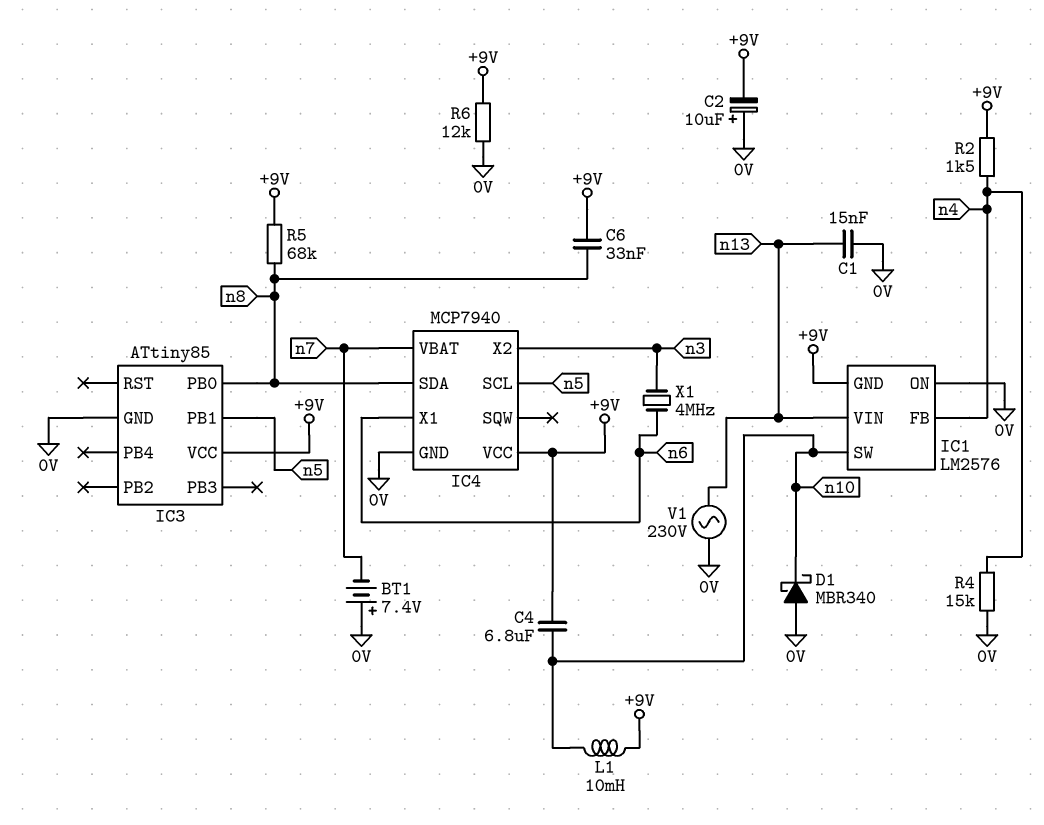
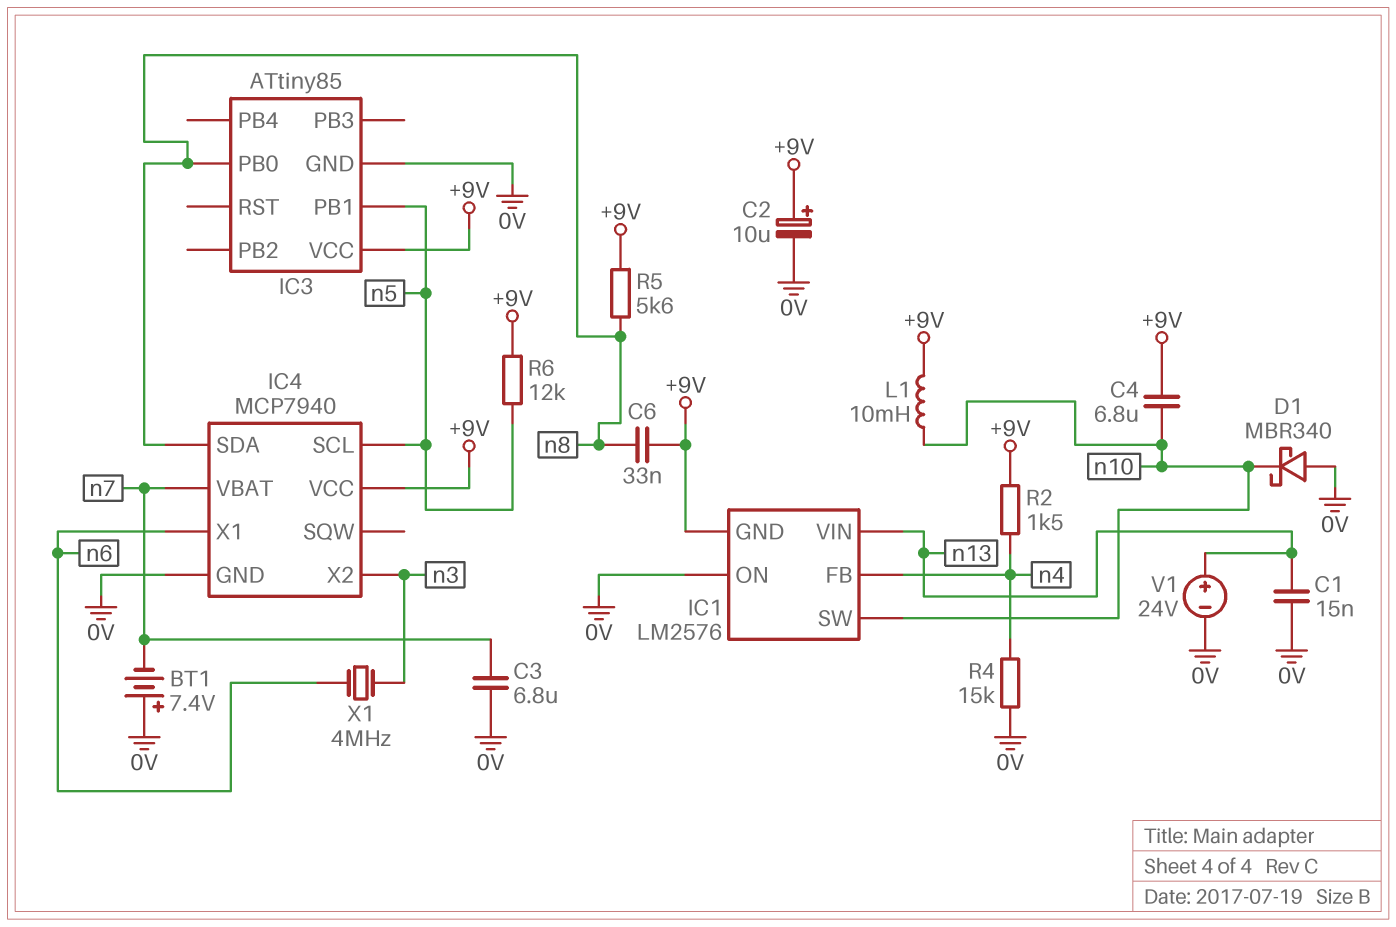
C2: 10uF (plus 0V, minus +9V) -> 10uF (plus +9V, minus 0V)
C3: none -> 6.8uF (0V, n7)
R5: 68k (+9V, n8) -> 5.6k (+9V, n8)
R6: 12k (+9V, 0V) -> 12k (+9V, n5)
V1: AC 230V (0V, n13) -> 24V (plus n13, minus 0V)

